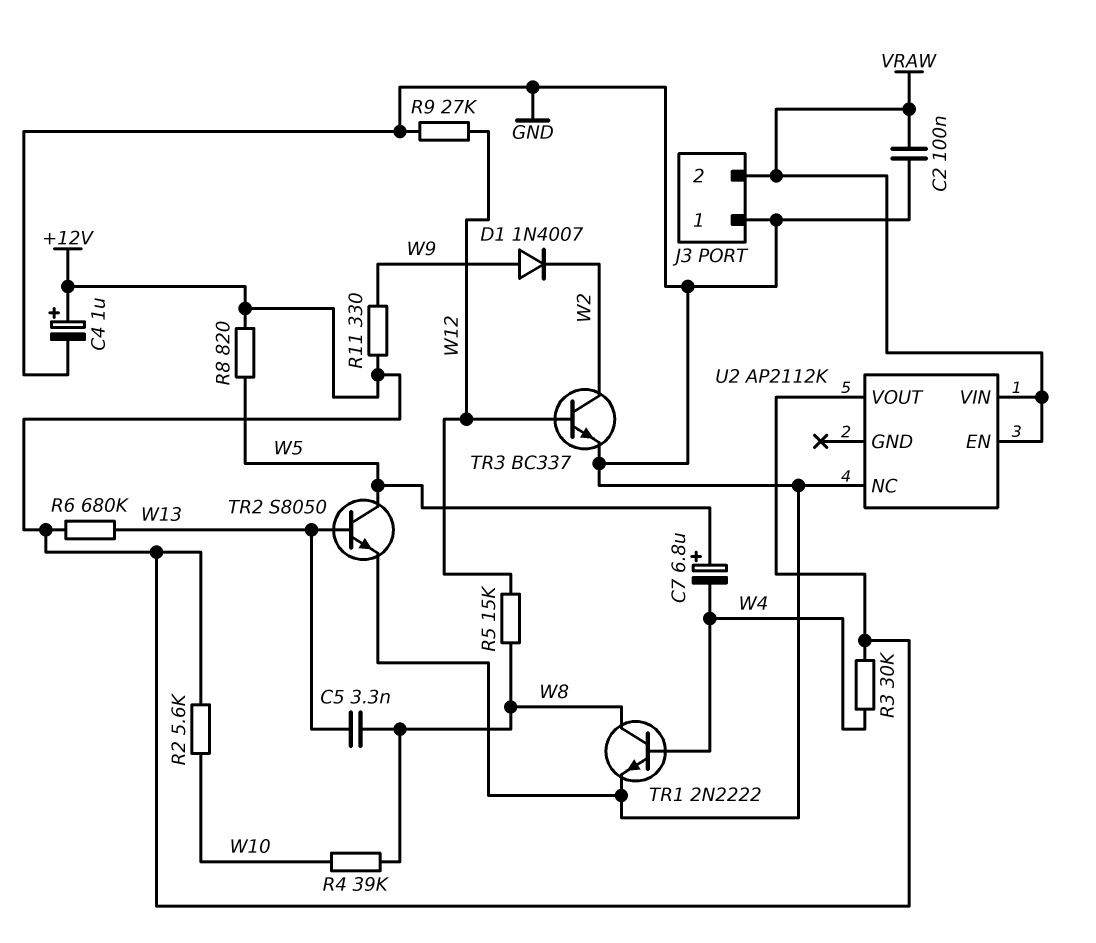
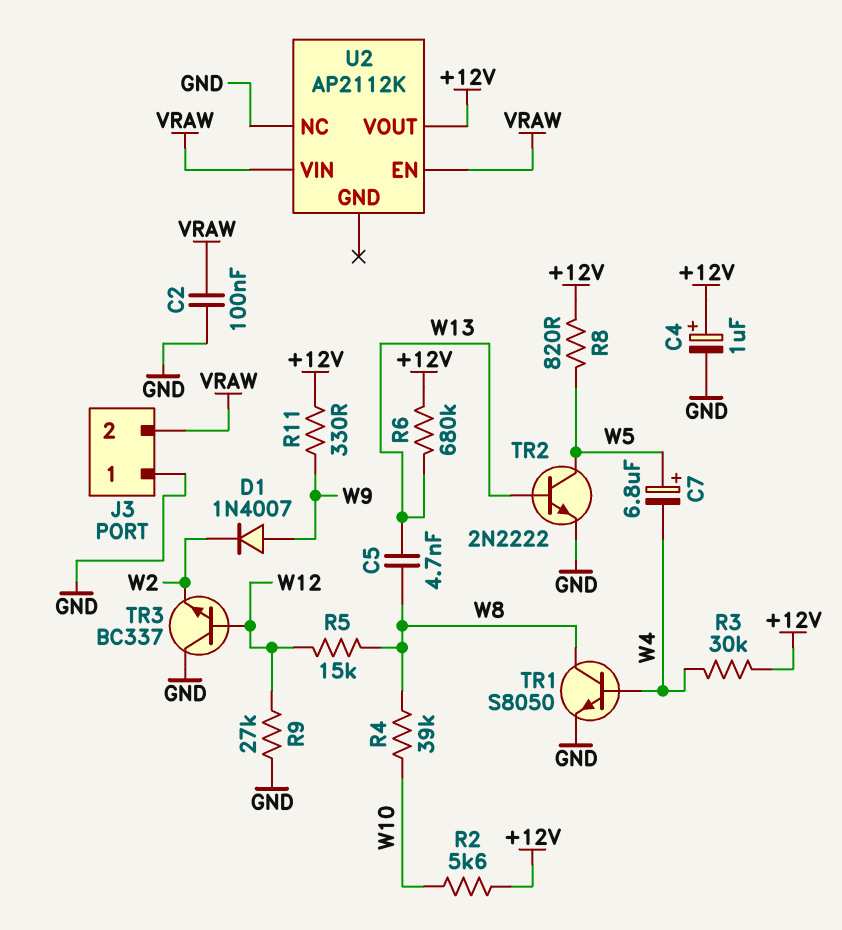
C5: 3.3nF (W8, W13) -> 4.7nF (W8, W13)
TR1: NPN 2N2222 (B W4, C W8, E GND) -> NPN S8050 (B W4, C W8, E GND)
TR2: NPN S8050 (B W13, C W5, E GND) -> NPN 2N2222 (B W13, C W5, E GND)
TR3: NPN BC337 (B W12, C W2, E GND) -> NPN BC337 (B W12, C GND, E W2)

